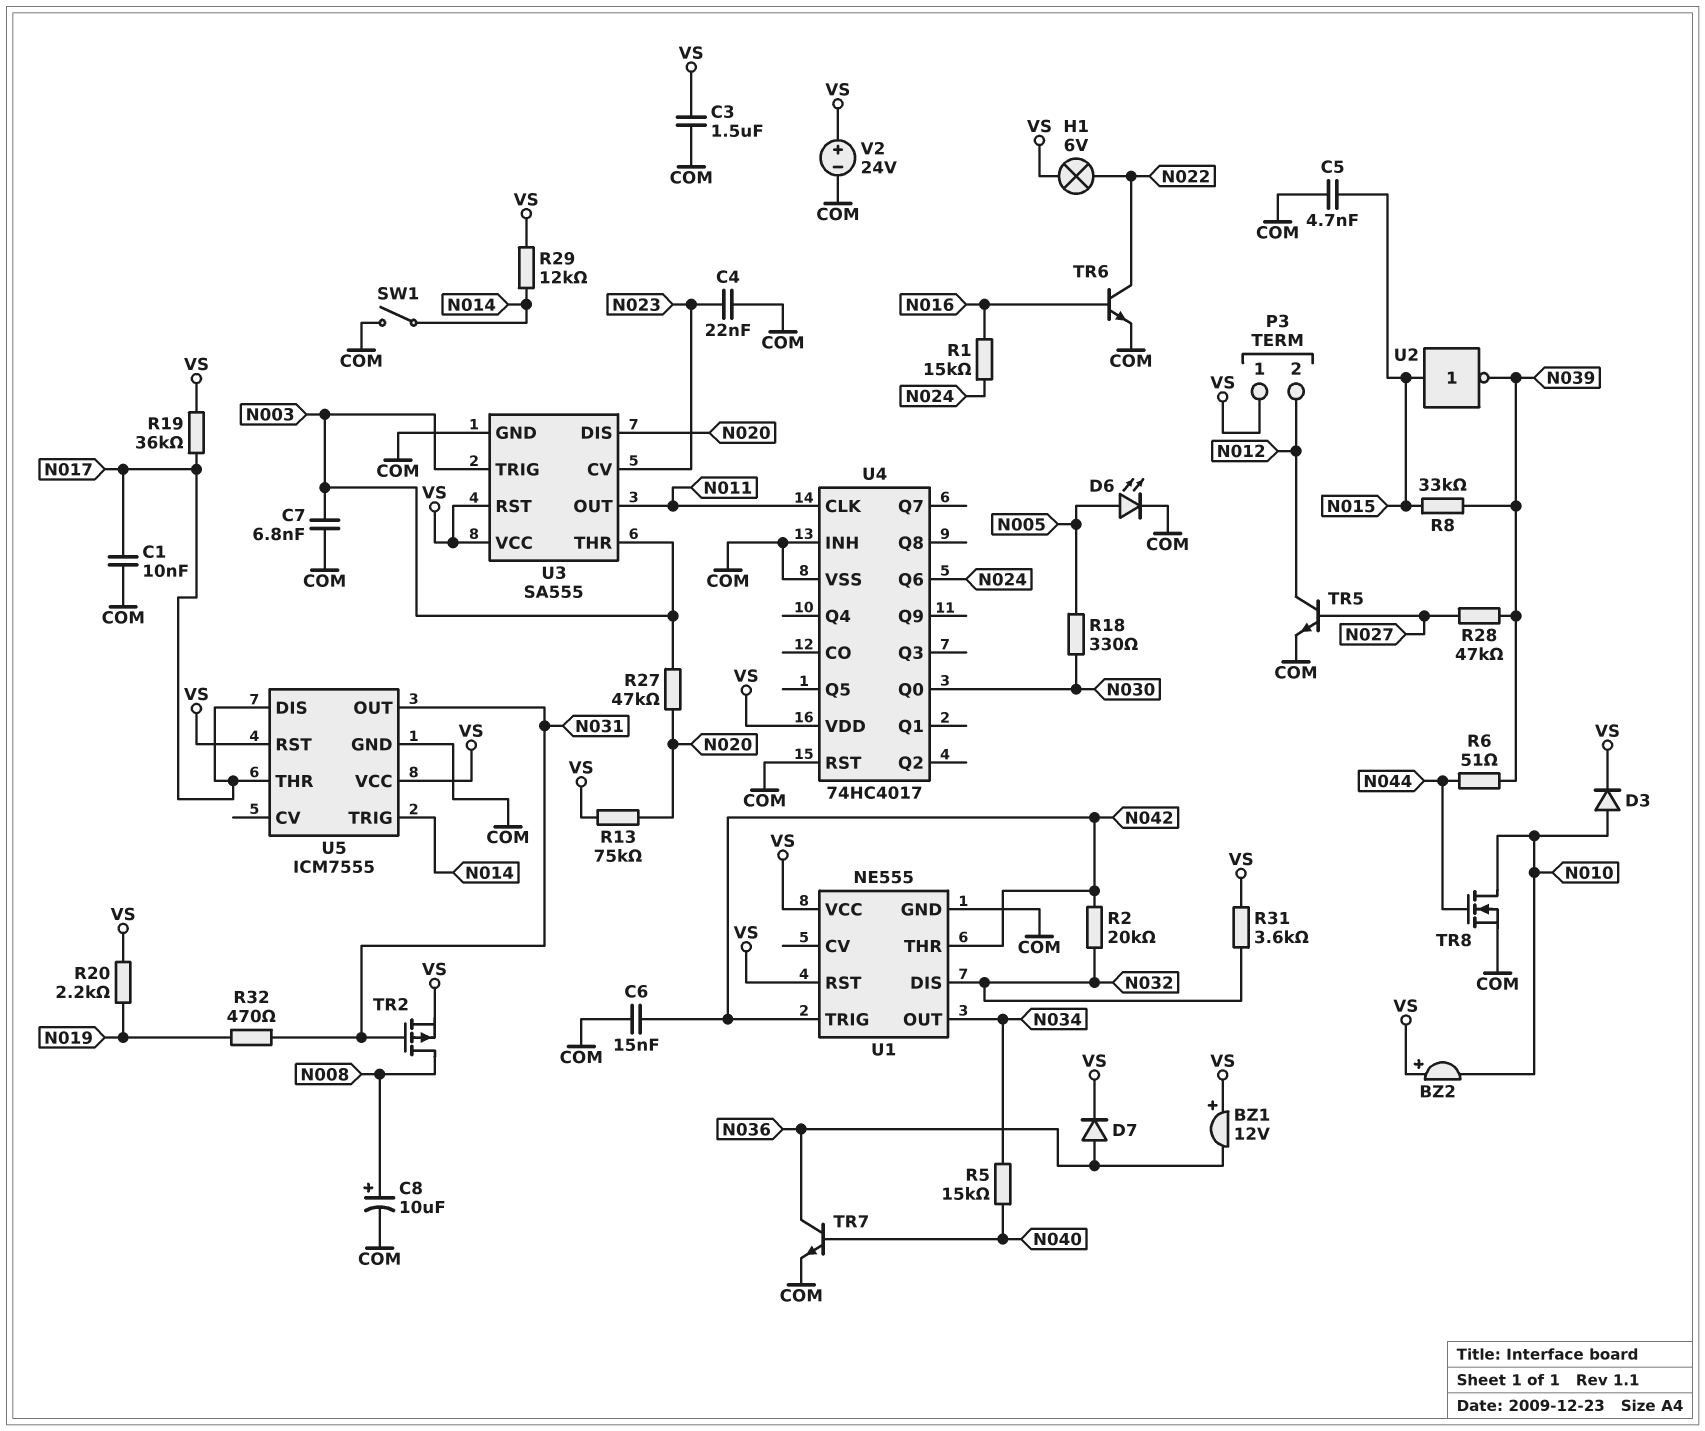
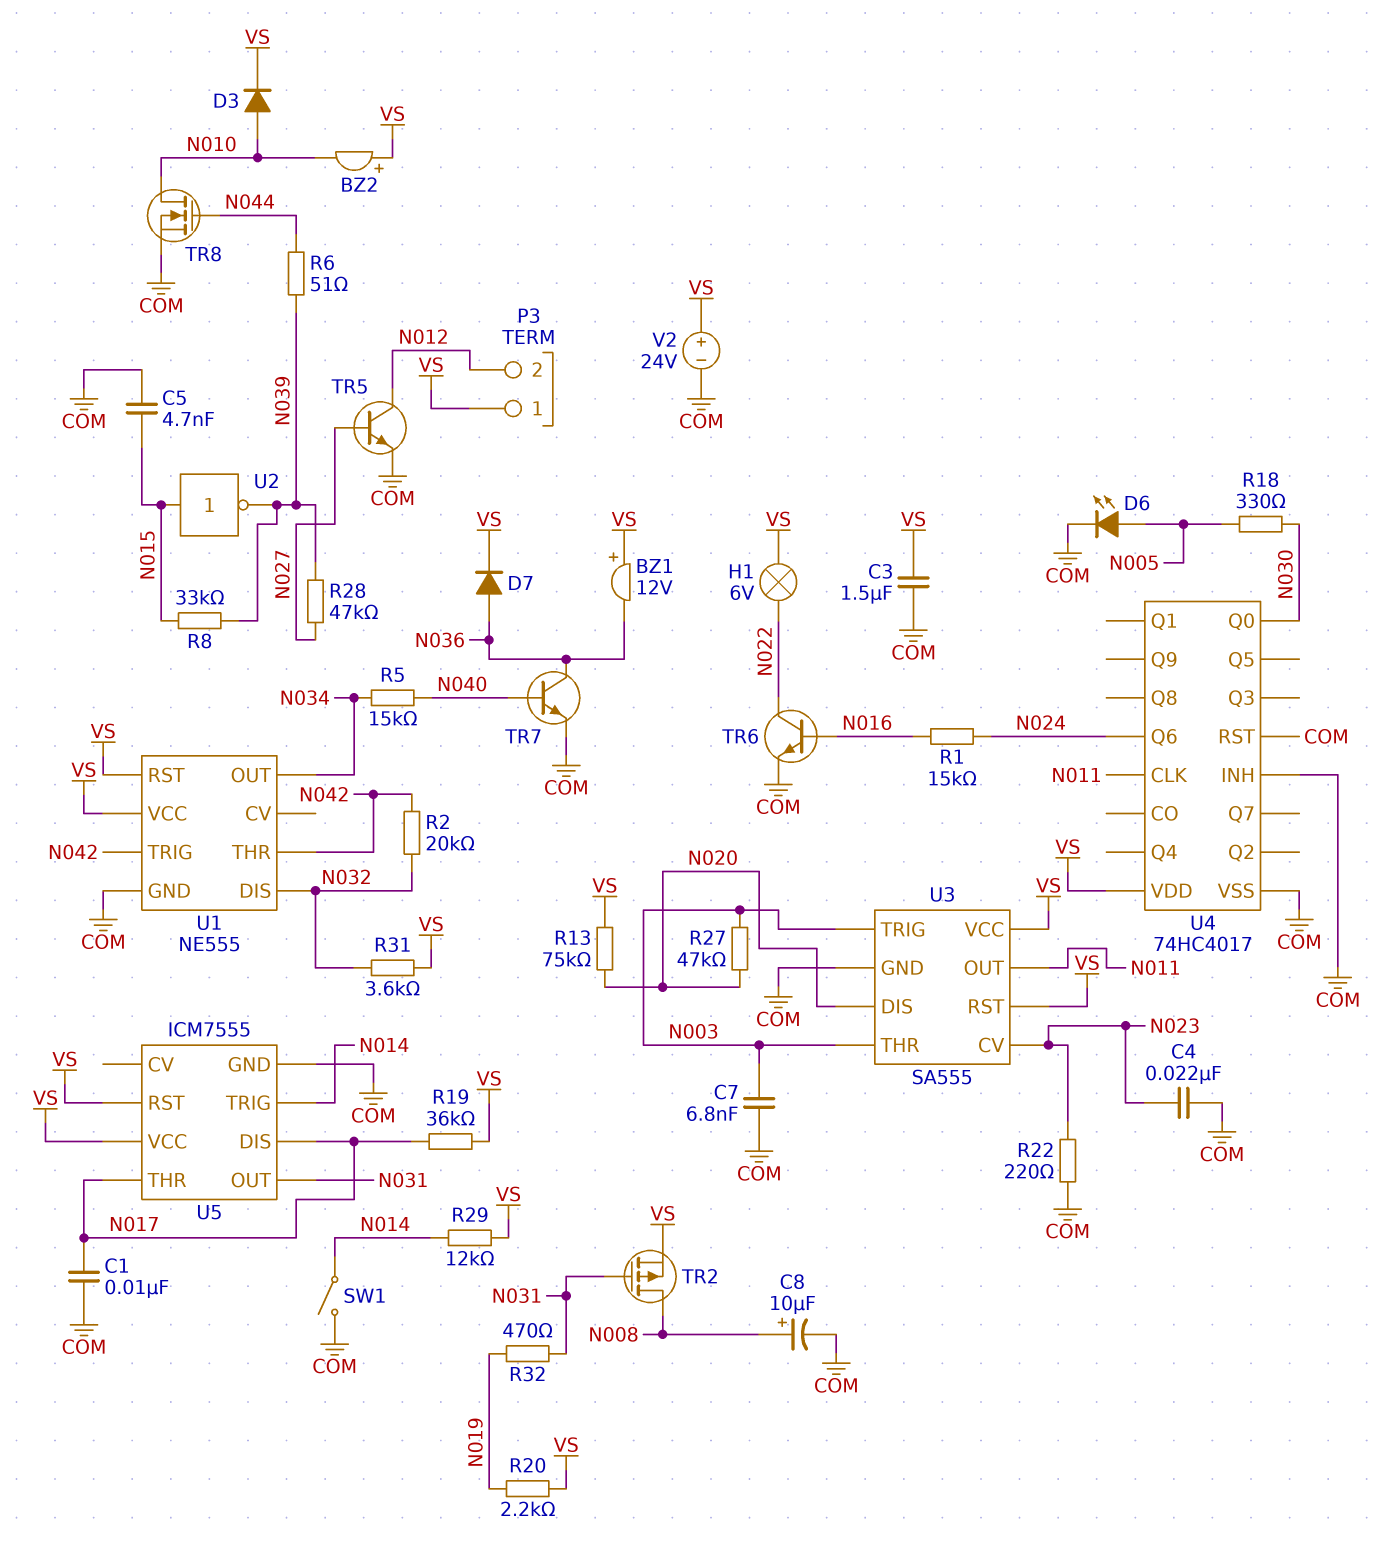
C6: 15nF (COM, N042) -> none
R22: none -> 220 (COM, N023)

